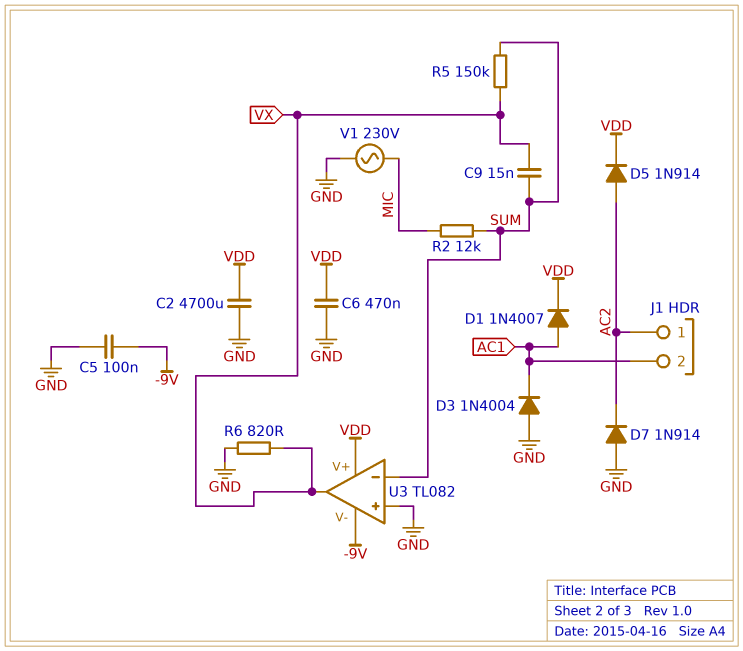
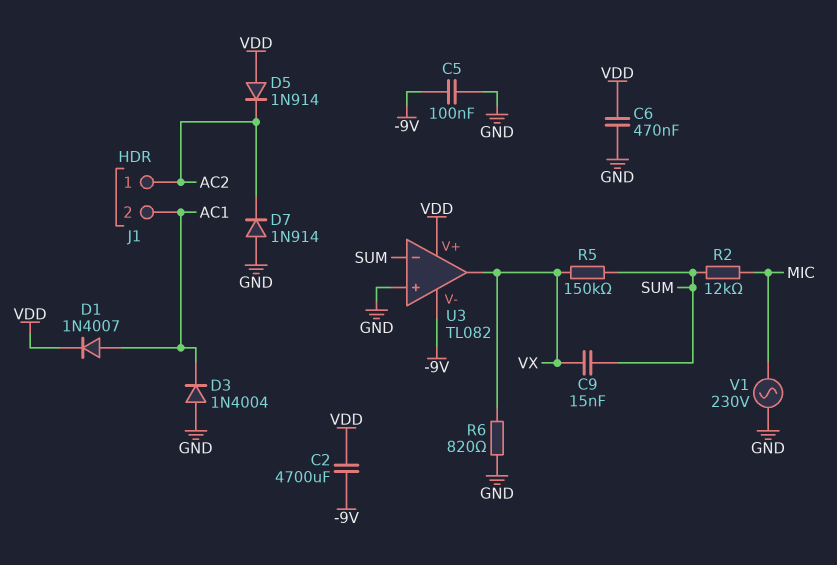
C2: 4700uF (GND, VDD) -> 4700uF (-9V, VDD)
D5: diode 1N914 (A AC2, K VDD) -> diode 1N914 (A VDD, K AC2)

